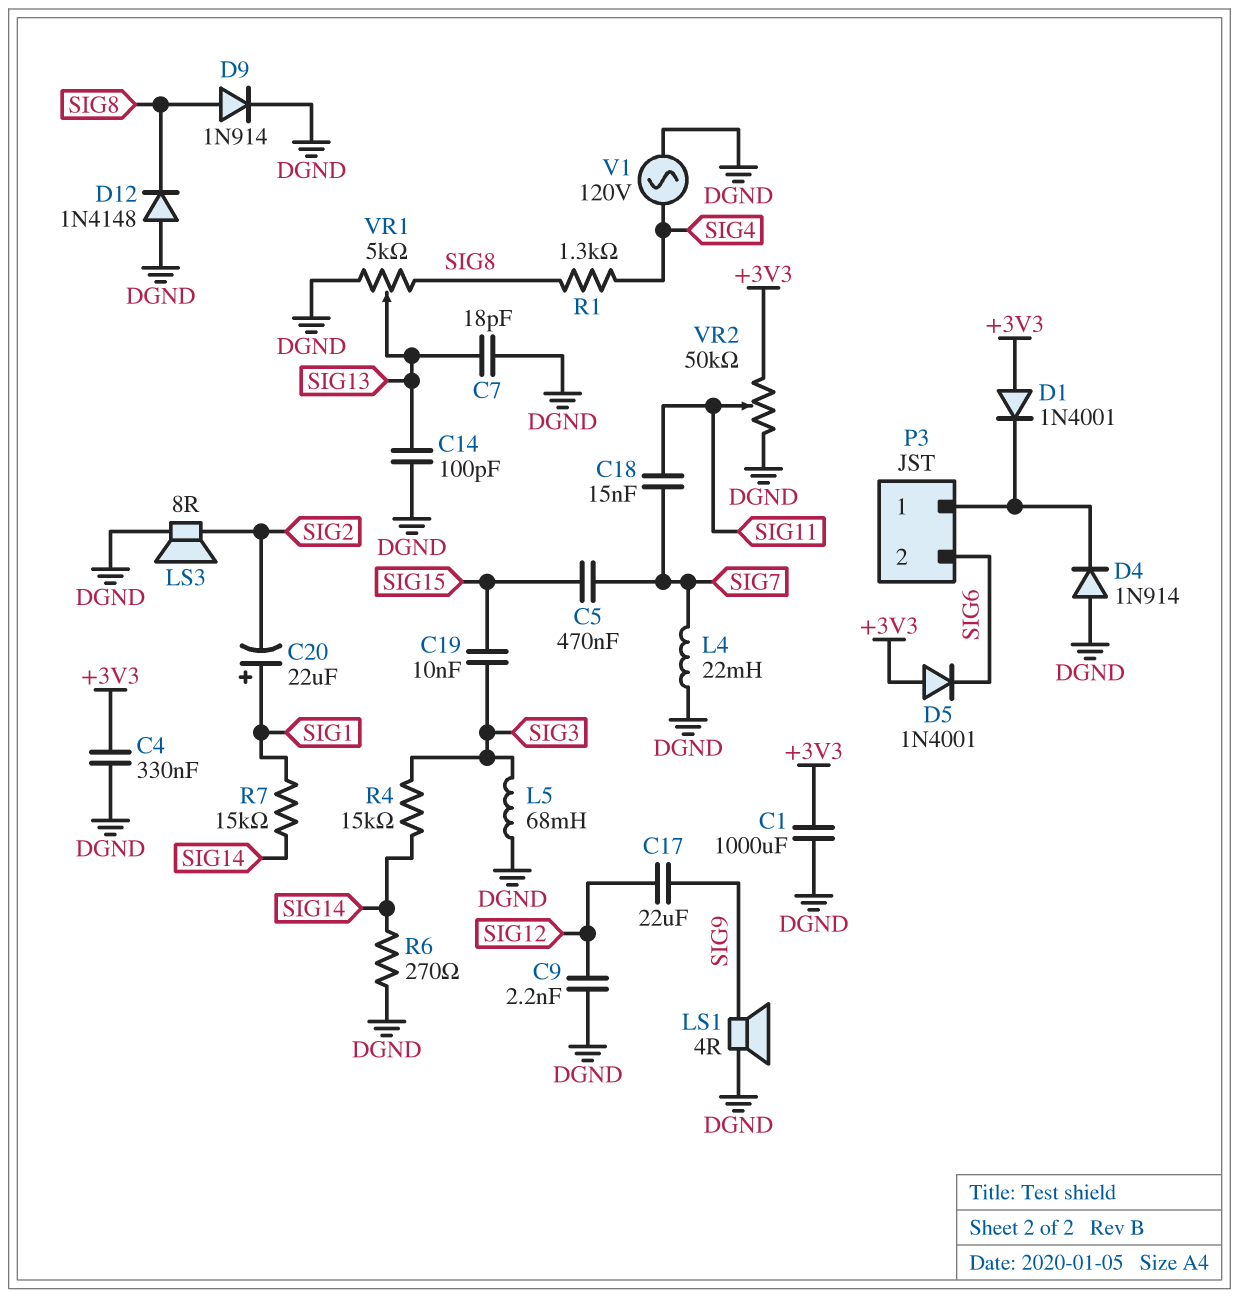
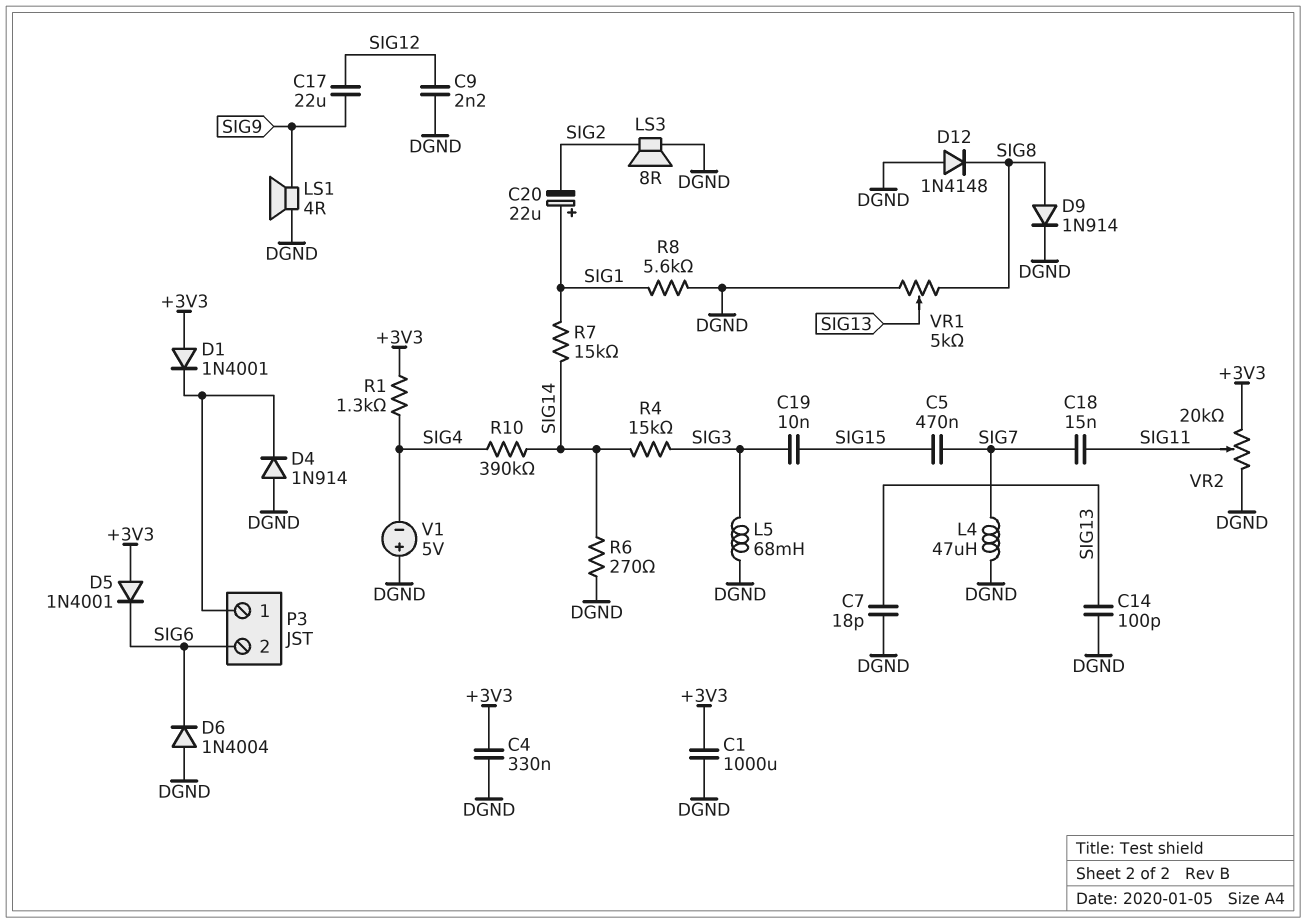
D6: none -> diode 1N4004 (A DGND, K SIG6)
L4: 22mH (DGND, SIG7) -> 47uH (DGND, SIG7)
R1: 1.3k (SIG4, SIG8) -> 1.3k (+3V3, SIG4)
R8: none -> 5.6k (DGND, SIG1)
R10: none -> 390k (SIG4, SIG14)
V1: AC 120V (DGND, SIG4) -> 5V (plus DGND, minus SIG4)
VR2: 50k (+3V3, DGND, wiper SIG11) -> 20k (+3V3, DGND, wiper SIG11)

